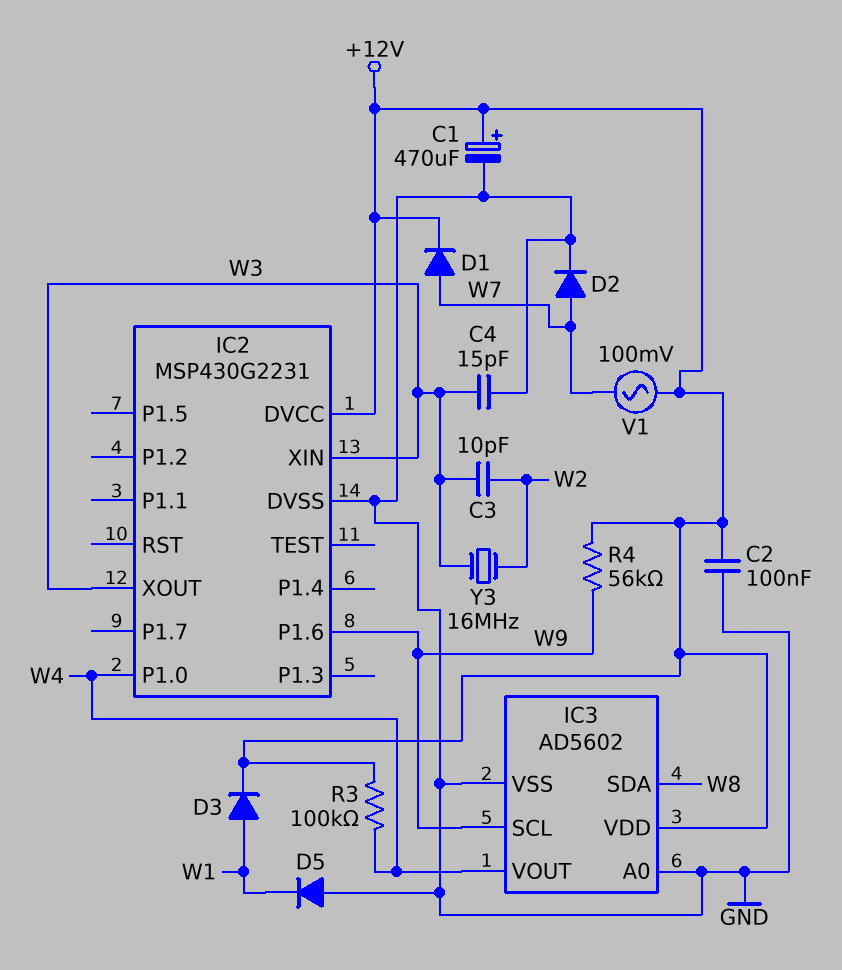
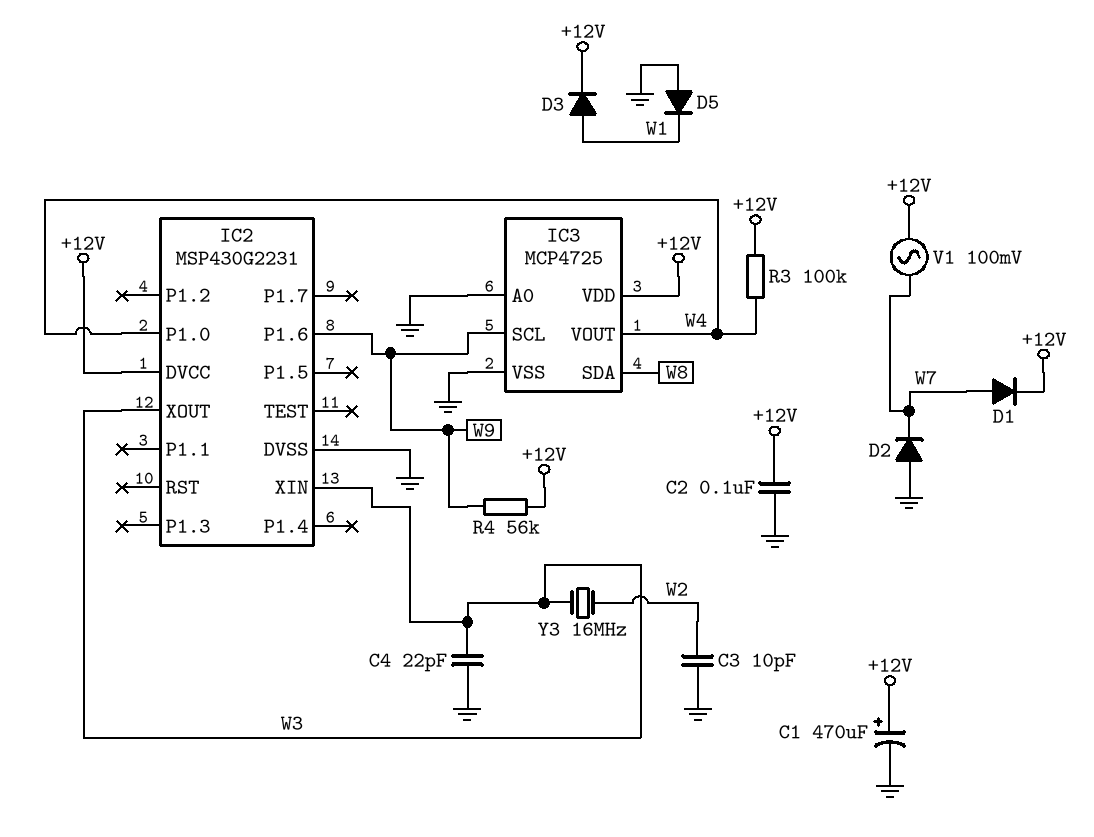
C3: 10pF (W2, W3) -> 10pF (GND, W2)
C4: 15pF (GND, W3) -> 22pF (GND, W3)
D2: diode (A W7, K GND) -> diode (A GND, K W7)
IC3: AD5602 -> MCP4725

